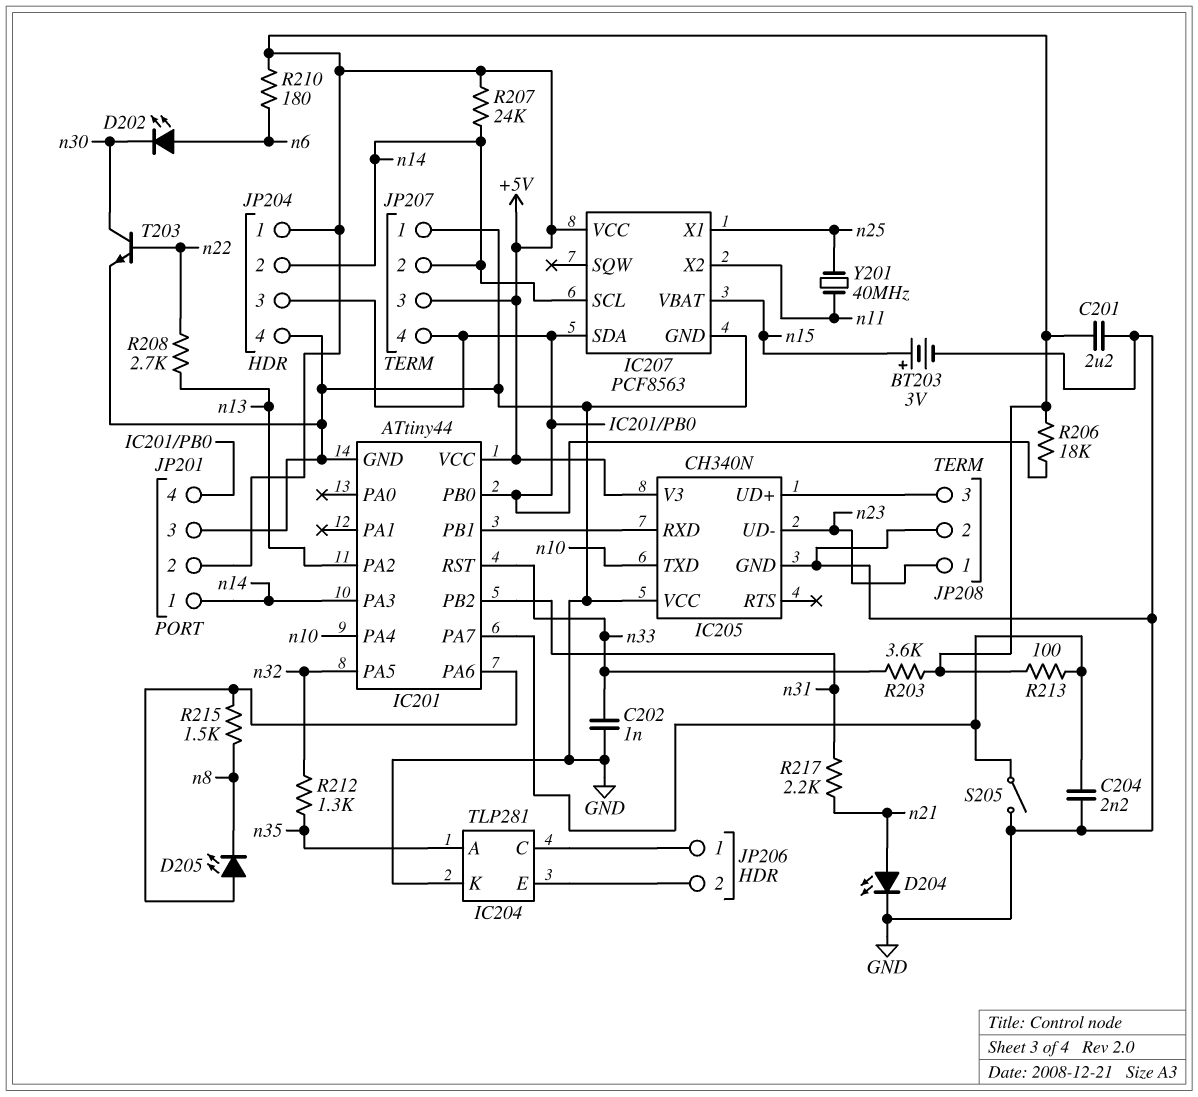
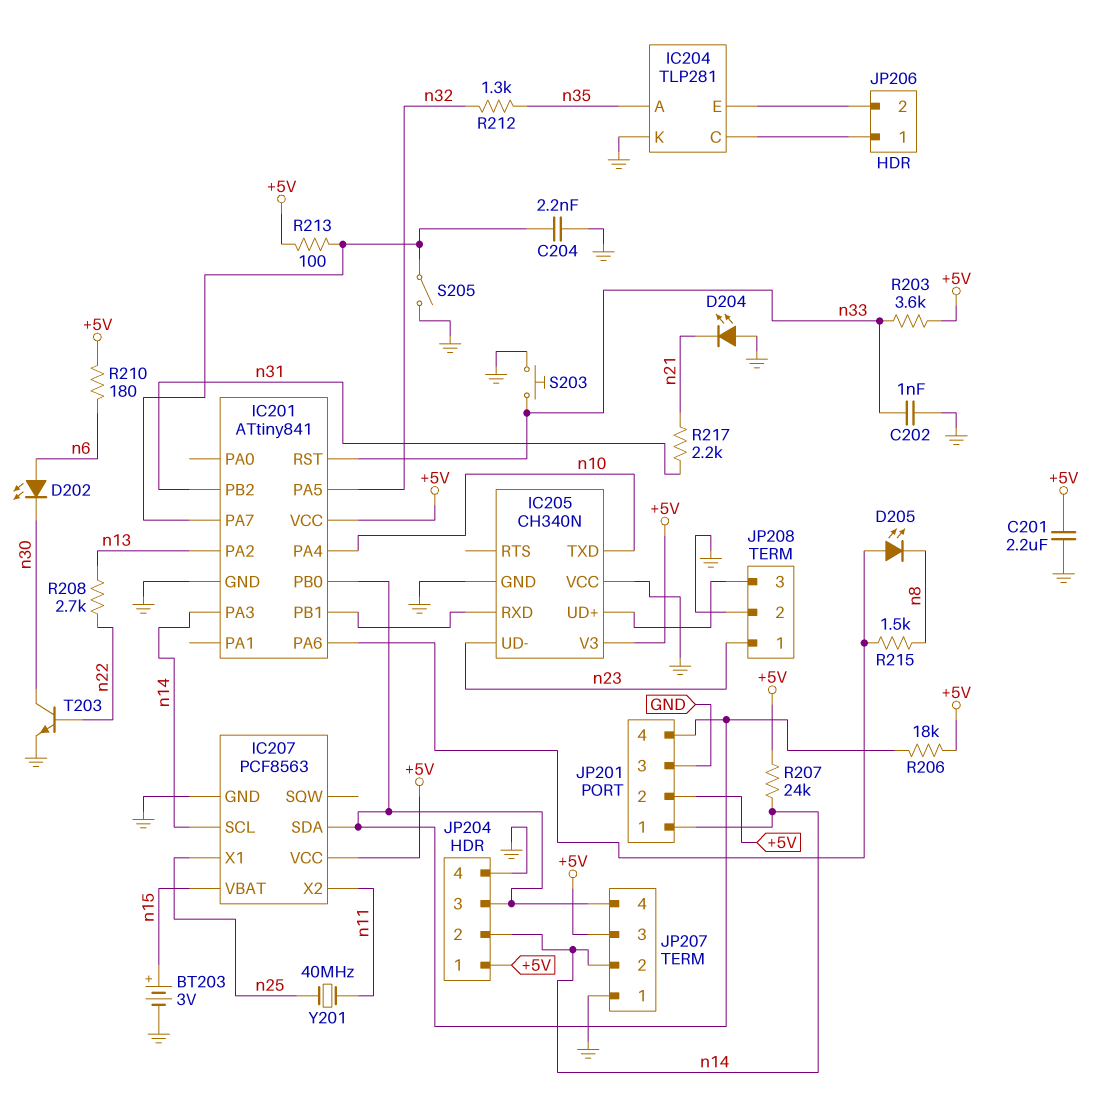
D204: LED (A n21, K GND) -> LED (A GND, K n21)
IC201: ATtiny44 -> ATtiny841
S203: none -> button (GND, n33)

